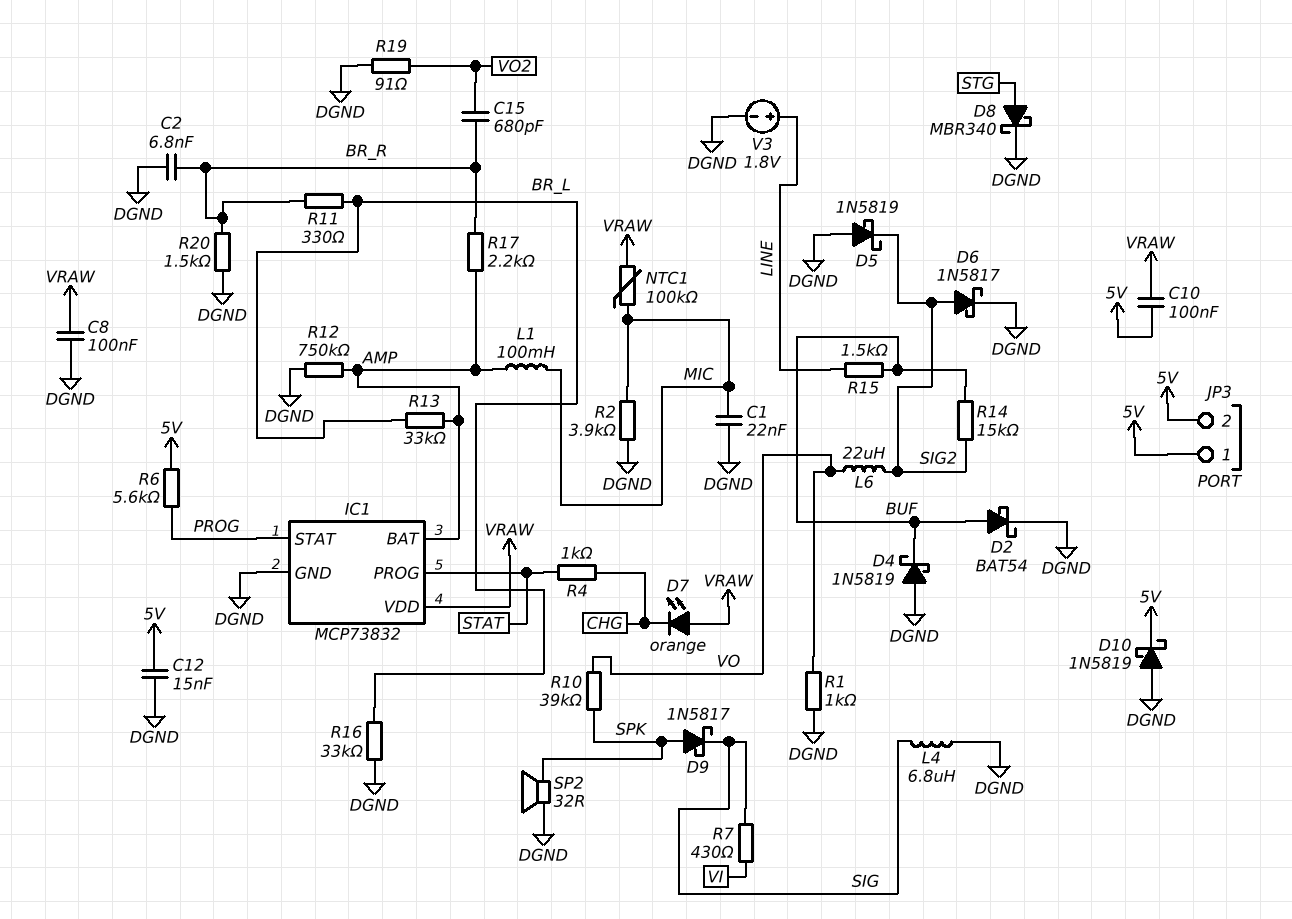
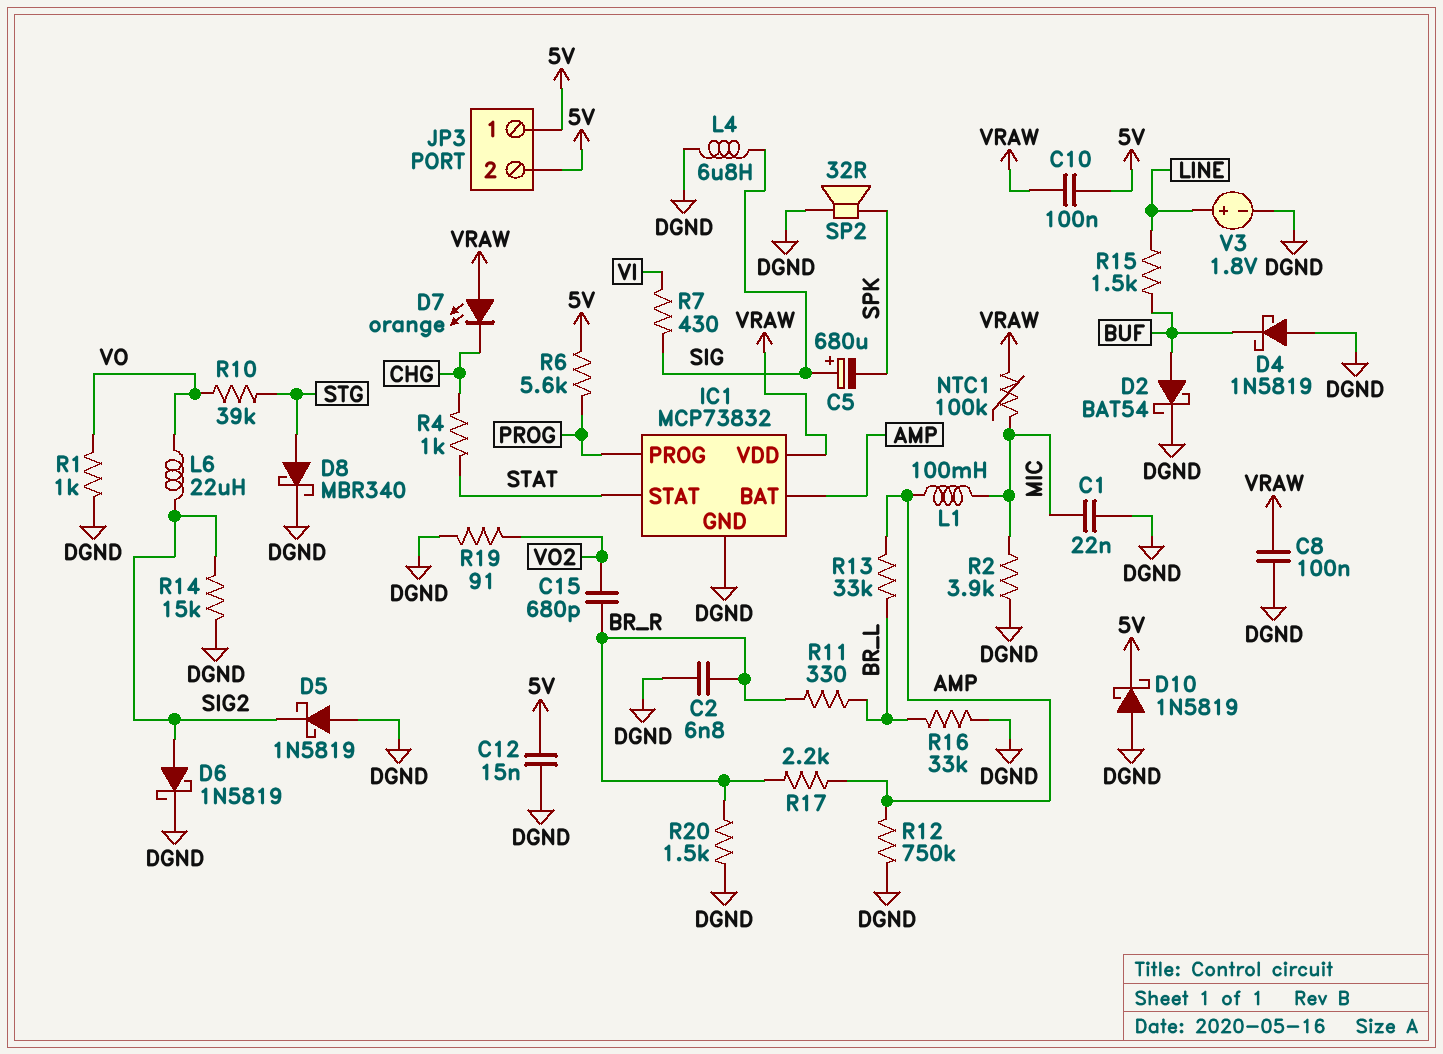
C5: none -> 680uF (plus SIG, minus SPK)
D6: schottky 1N5817 (A SIG2, K DGND) -> schottky 1N5819 (A SIG2, K DGND)
D9: schottky 1N5817 (A SPK, K SIG) -> none
IC1 pin PROG: STAT -> PROG
IC1 pin STAT: PROG -> STAT
R10: 39k (SPK, VO) -> 39k (STG, VO)
R14: 15k (BUF, SIG2) -> 15k (DGND, SIG2)

